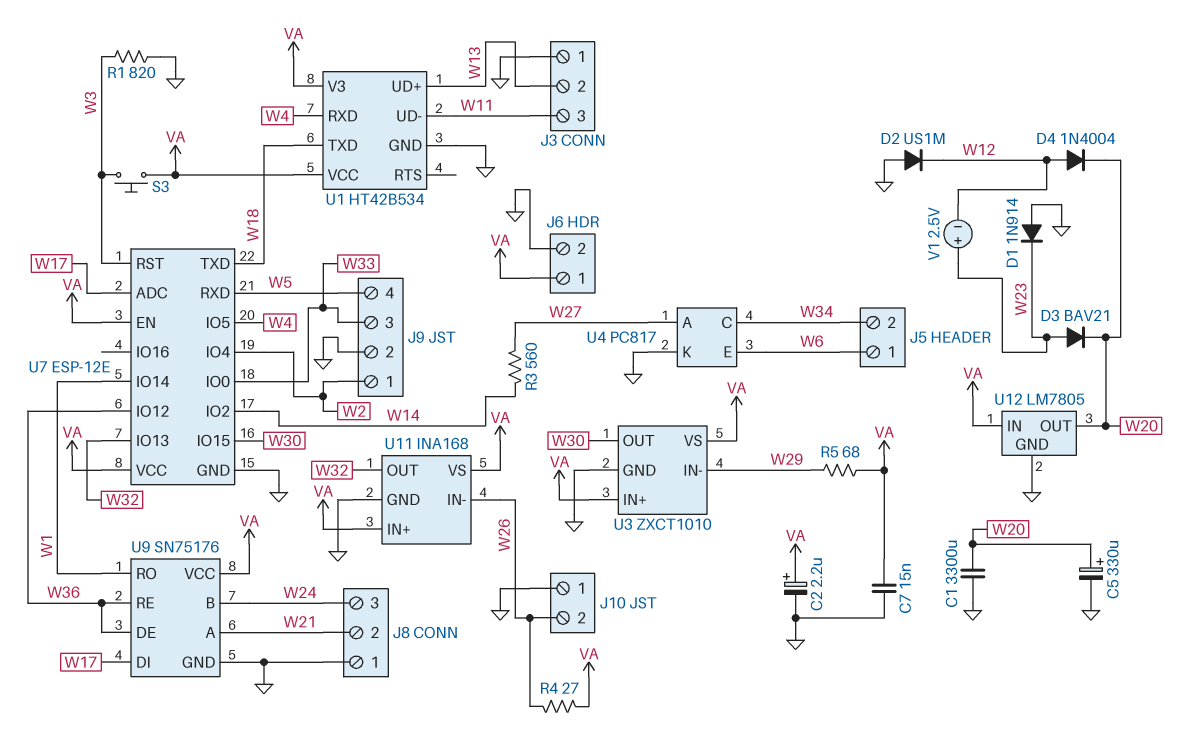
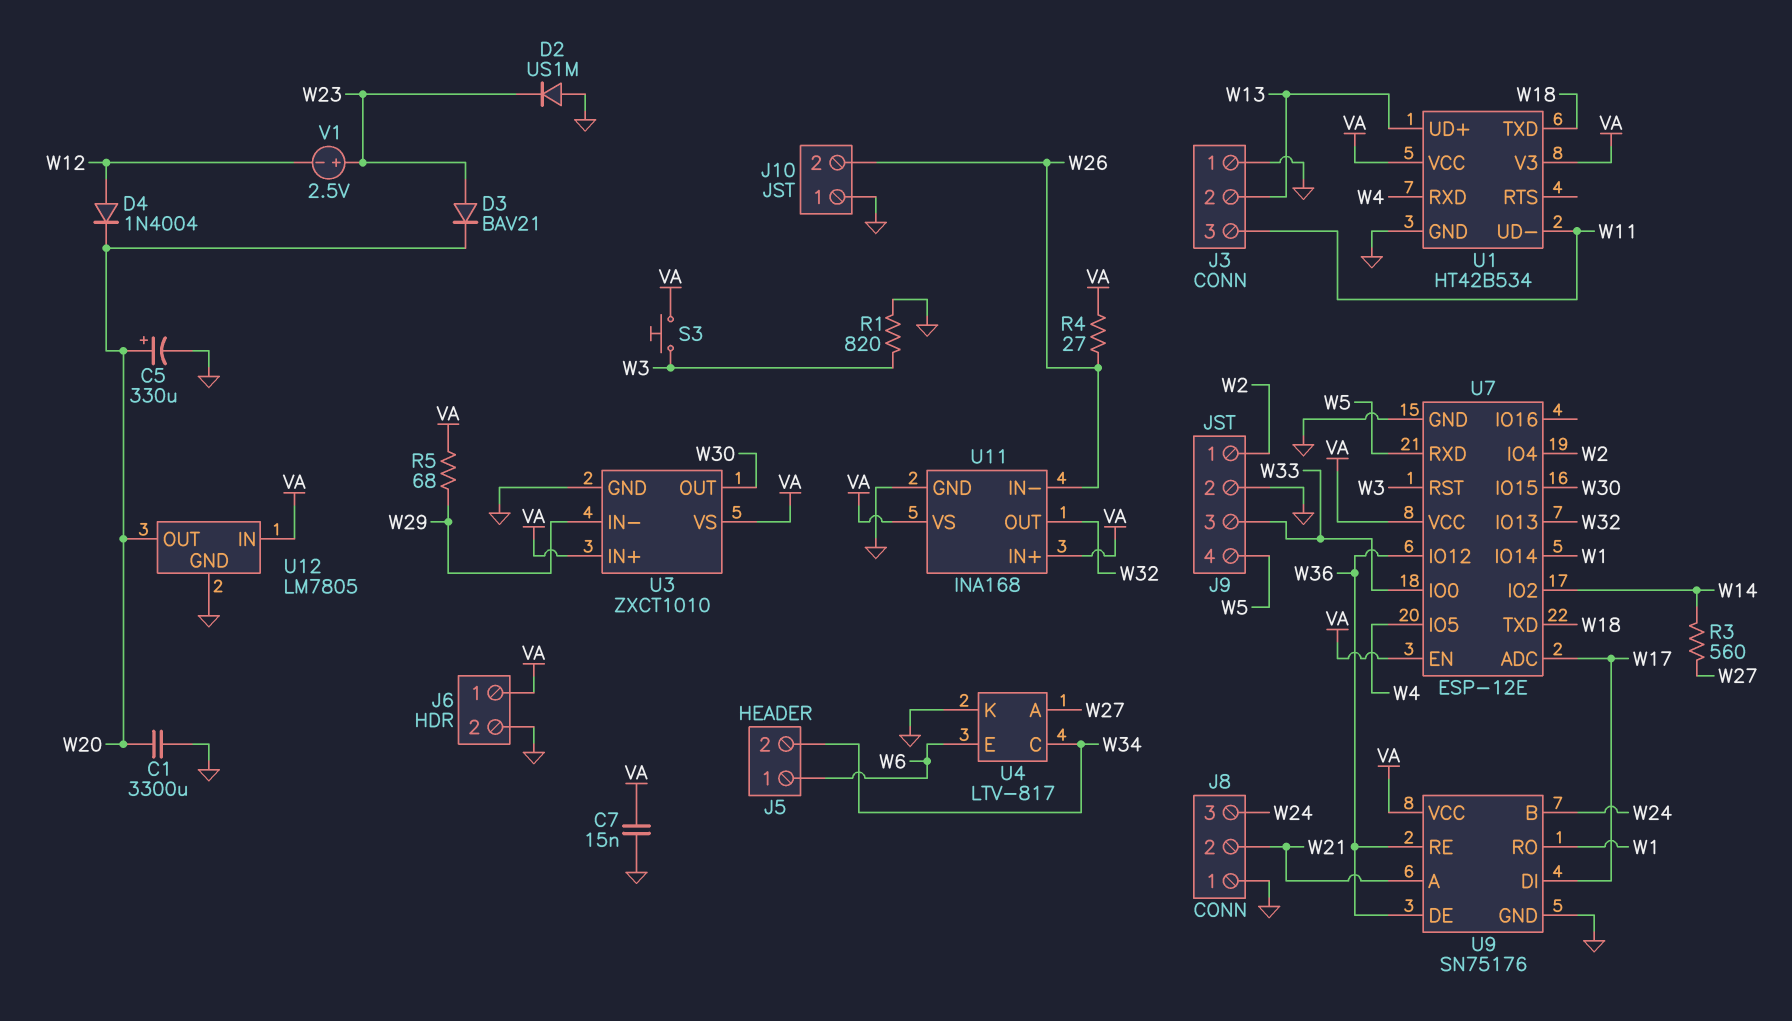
C2: 2.2uF (plus VA, minus GND) -> none
D1: diode 1N914 (A GND, K W23) -> none
D2: diode US1M (A GND, K W12) -> diode US1M (A GND, K W23)
U4: PC817 -> LTV-817

